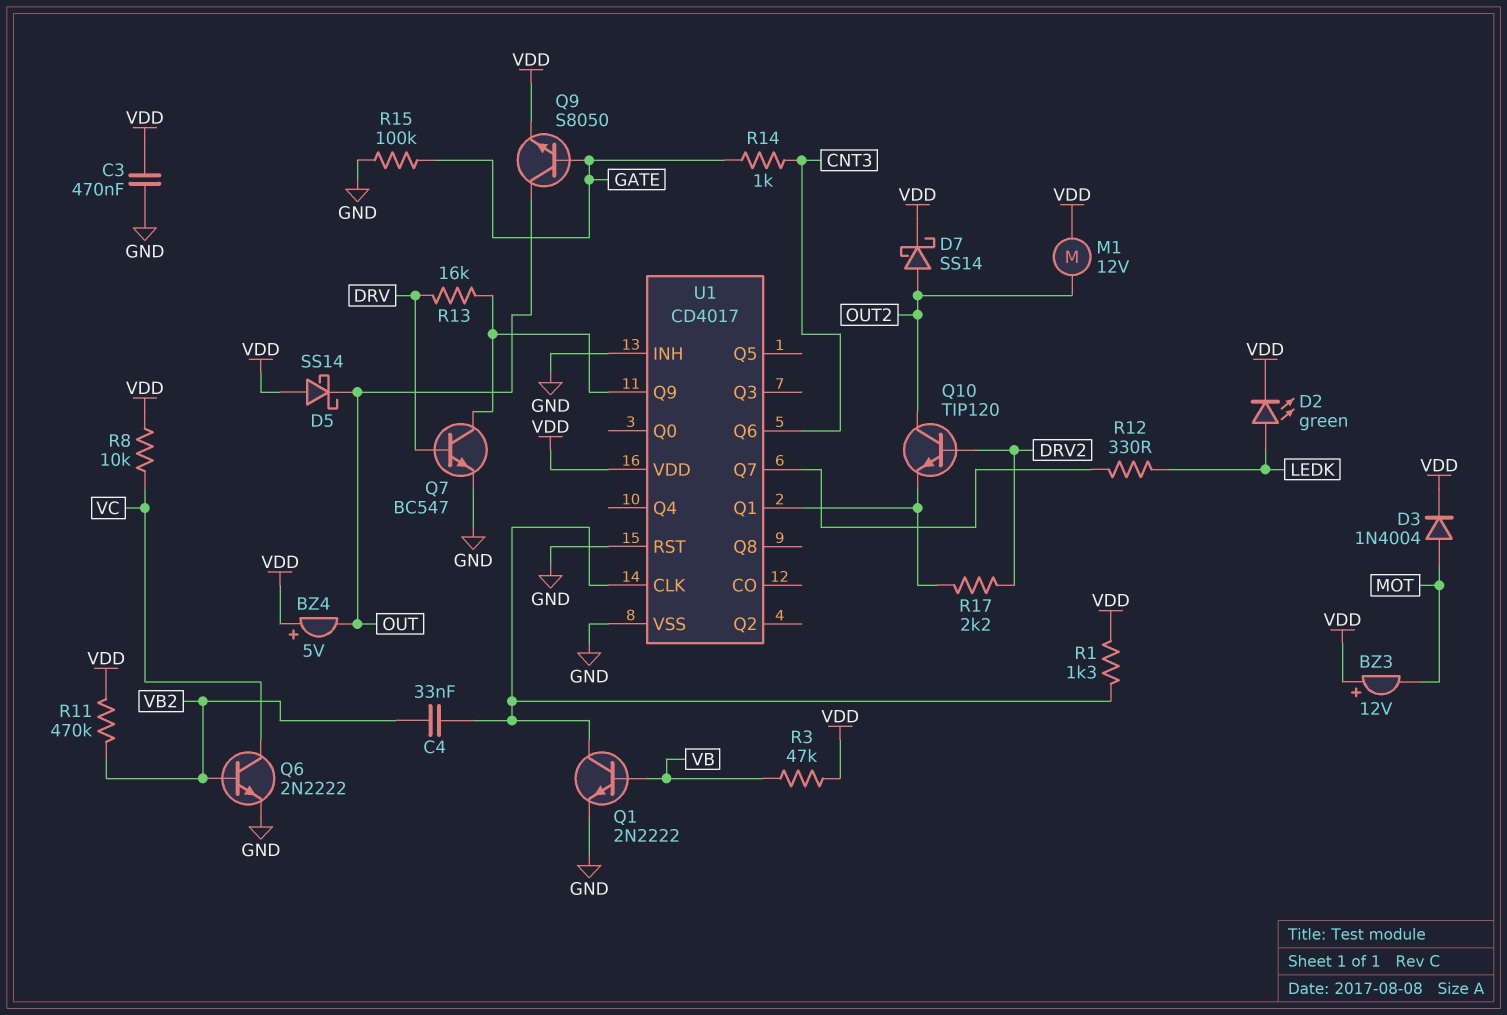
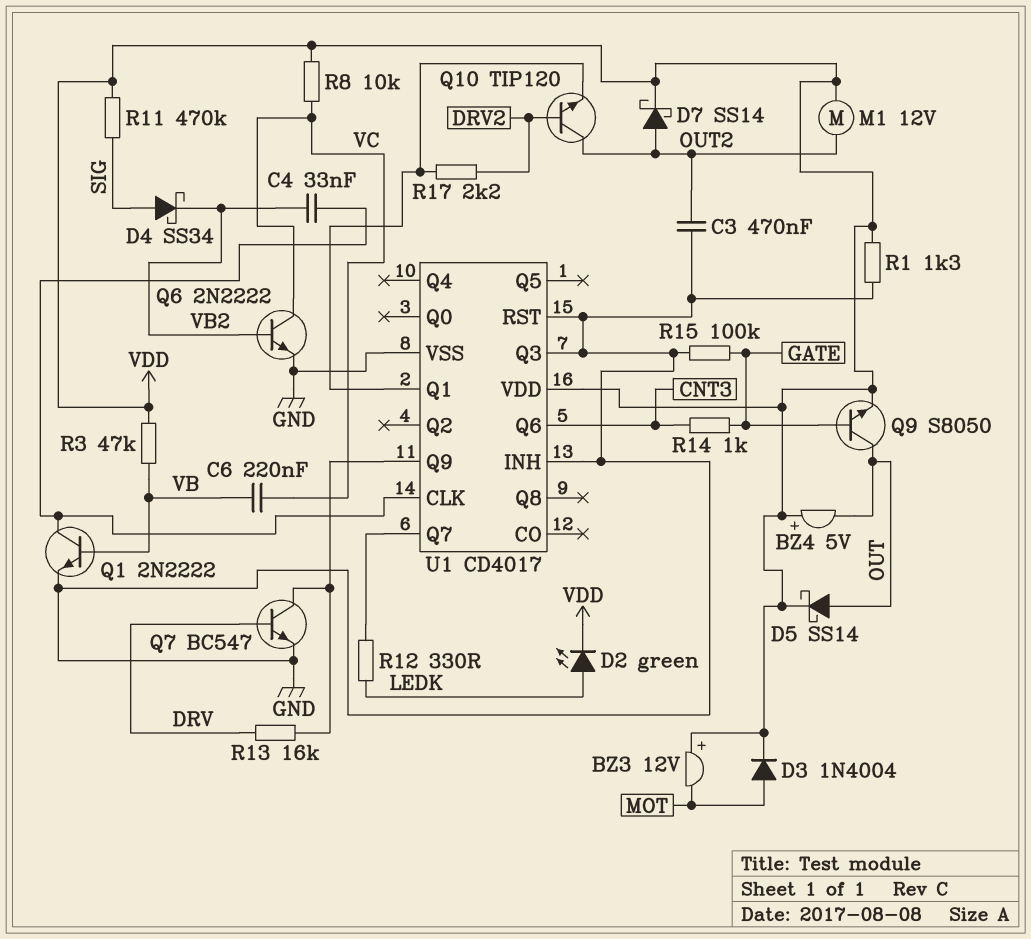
C3: 470nF (GND, VDD) -> 470nF (GND, OUT2)
C6: none -> 220nF (VB, VC)
D4: none -> schottky SS34 (A SIG, K VB2)
D5: schottky SS14 (A VDD, K OUT) -> schottky SS14 (A OUT, K VDD)
R1: 1.3k (U1/CLK, VDD) -> 1.3k (GND, VDD)
R11: 470k (VB2, VDD) -> 470k (SIG, VDD)
U1 pin Q3: none -> GND

